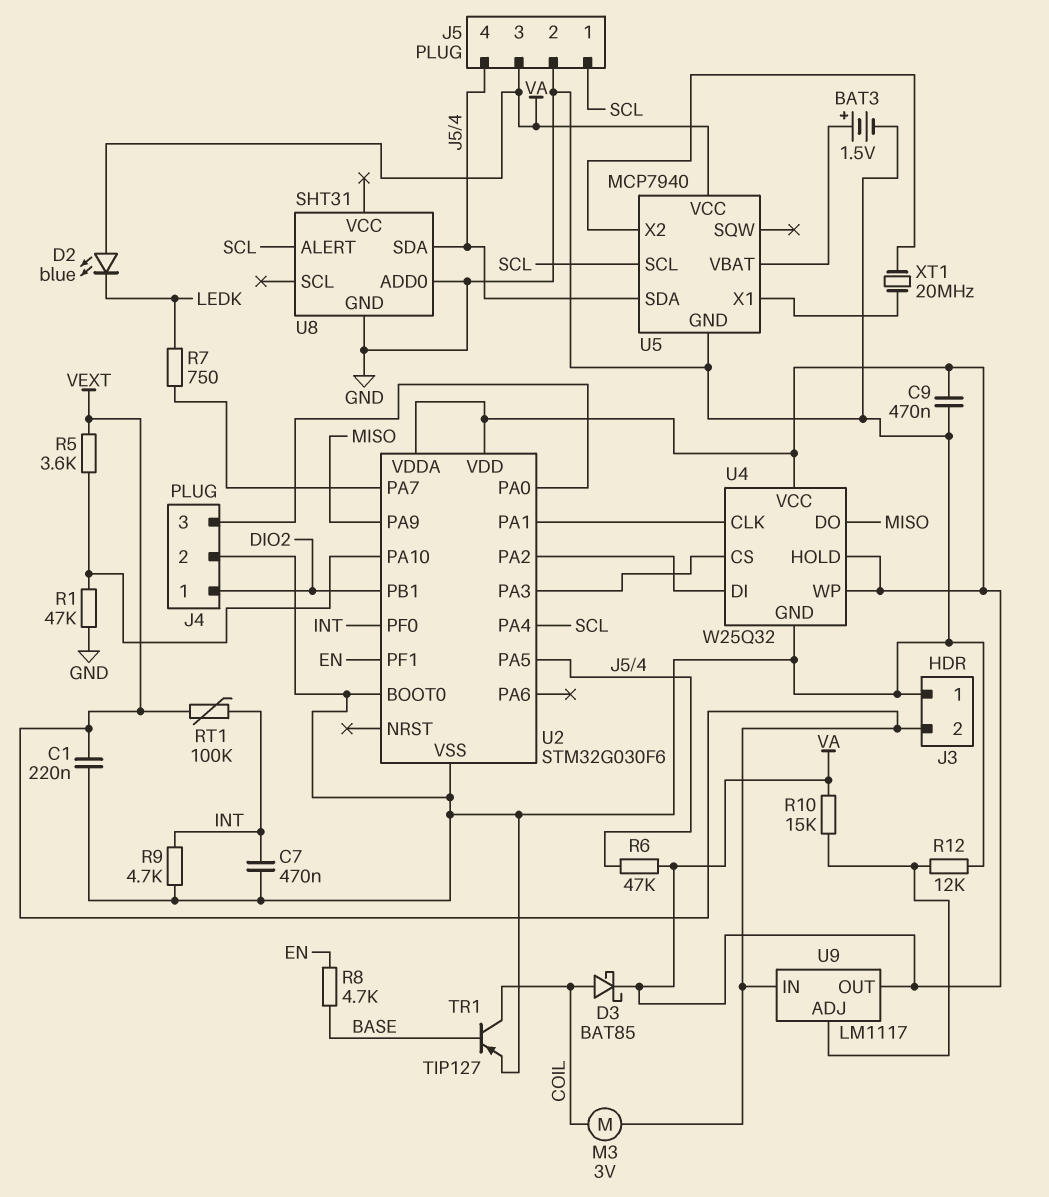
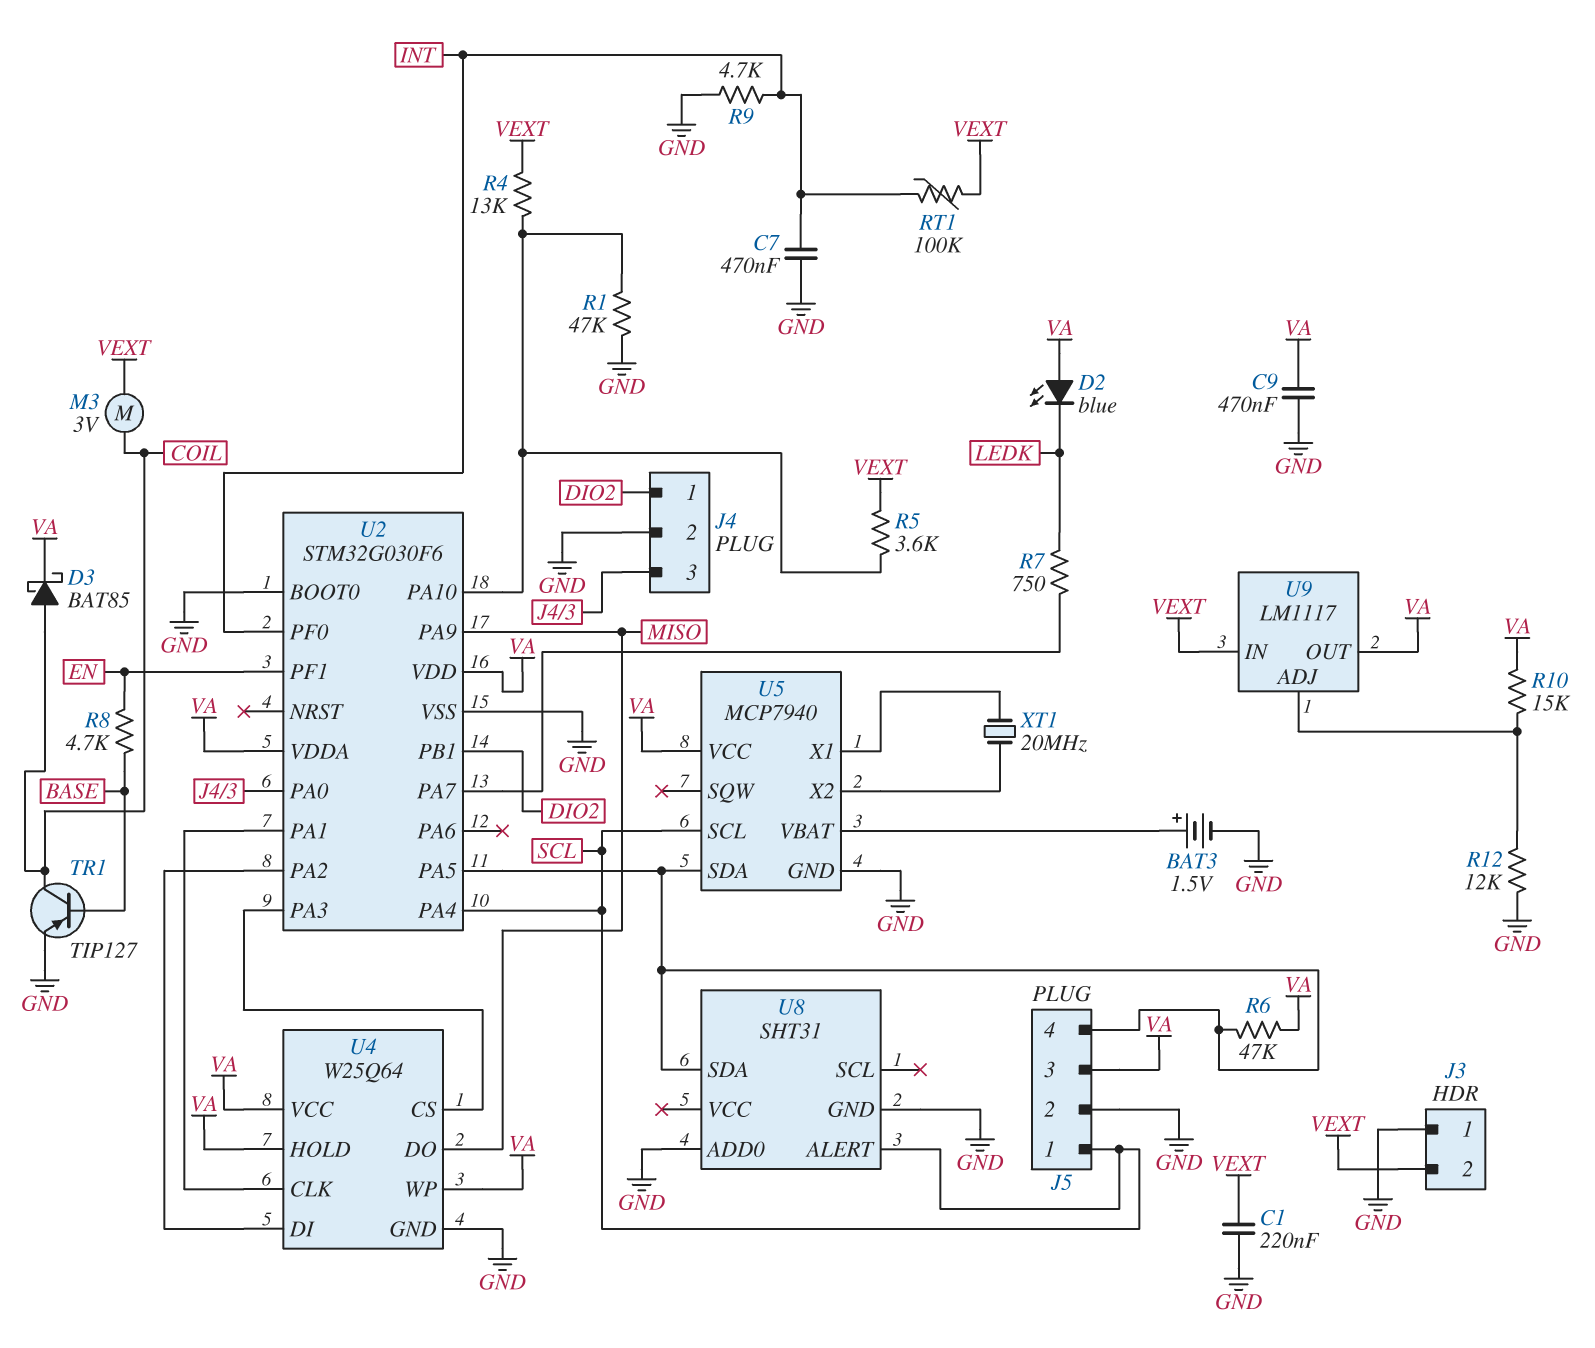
R4: none -> 13k (U2/PA10, VEXT)
U4: W25Q32 -> W25Q64

